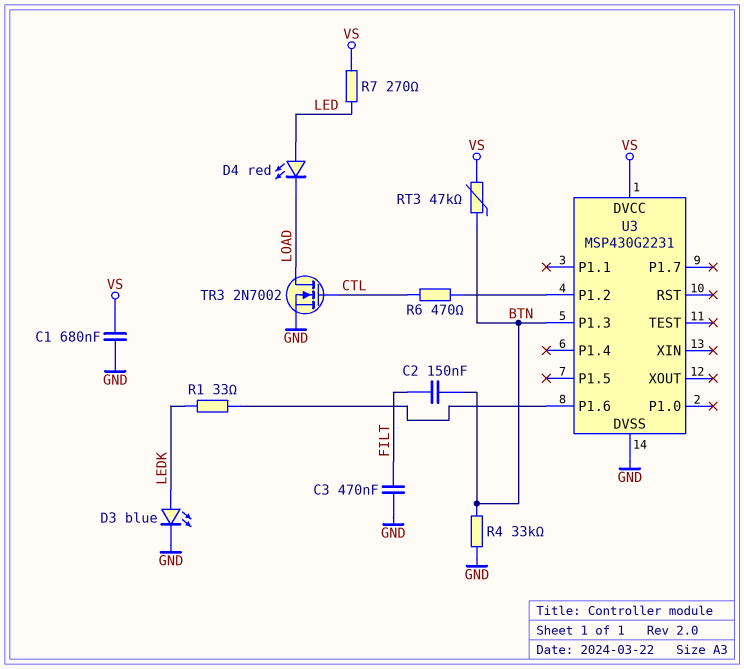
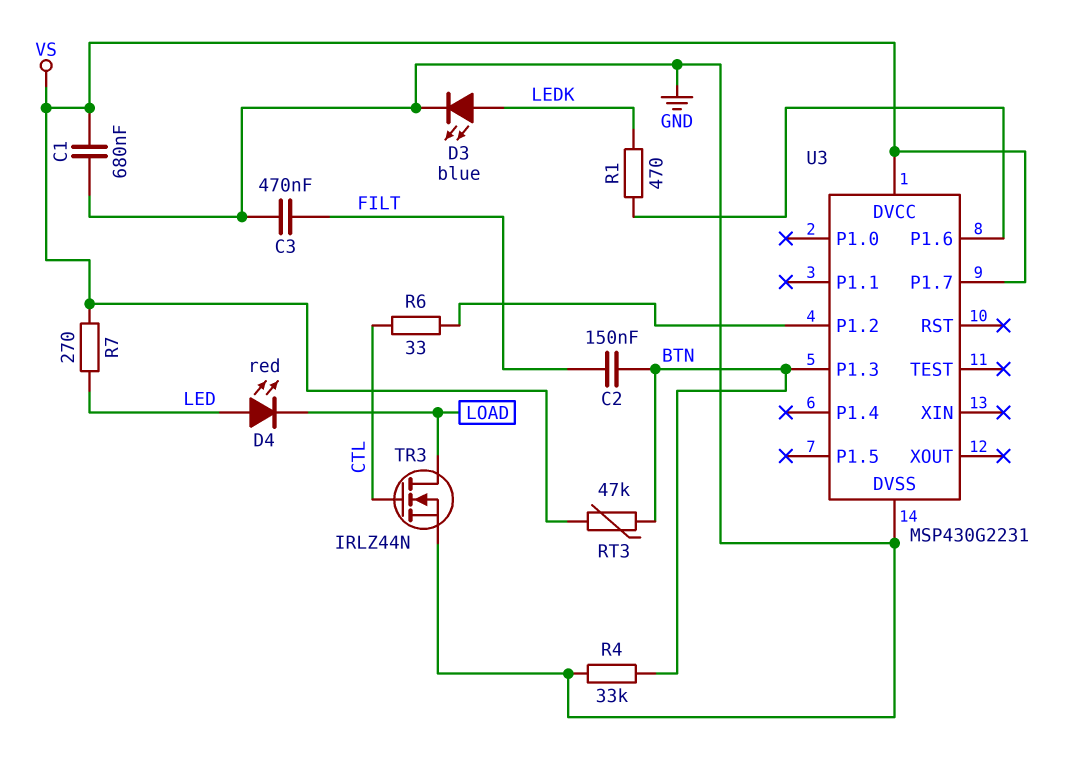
R1: 33 (LEDK, U3/P1.6) -> 470 (LEDK, U3/P1.6)
R6: 470 (CTL, U3/P1.2) -> 33 (CTL, U3/P1.2)
TR3: NMOS 2N7002 (G CTL, D LOAD, S GND) -> NMOS IRLZ44N (G CTL, D LOAD, S GND)
U3 pin P1.7: none -> VS

